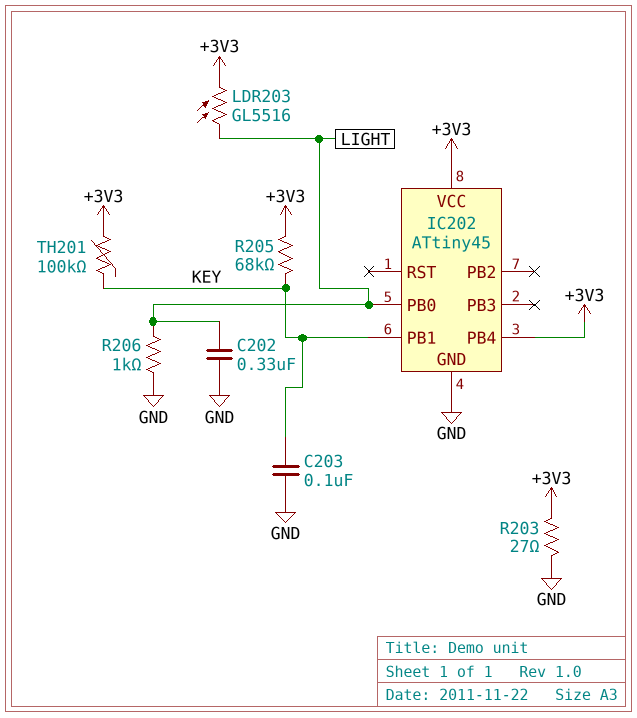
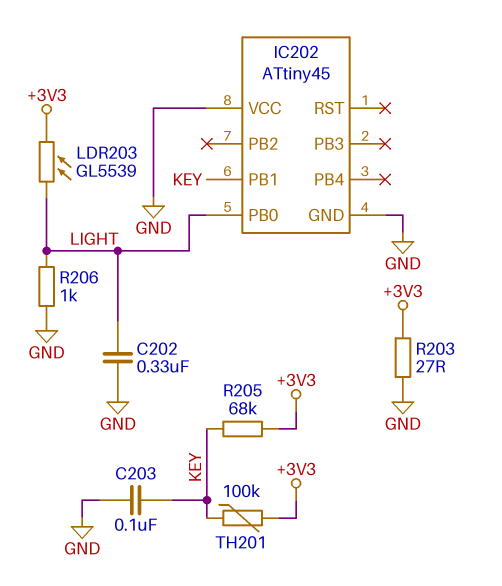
IC202 pin PB4: +3V3 -> none
IC202 pin VCC: +3V3 -> GND
LDR203: GL5516 (+3V3, LIGHT) -> GL5539 (+3V3, LIGHT)

